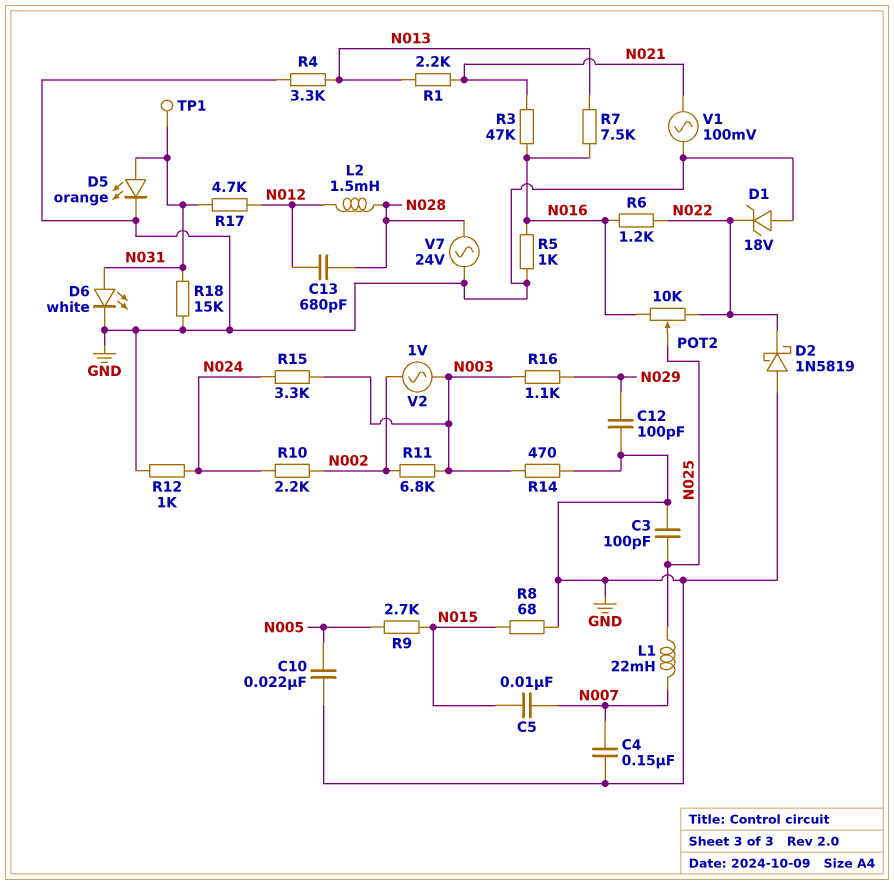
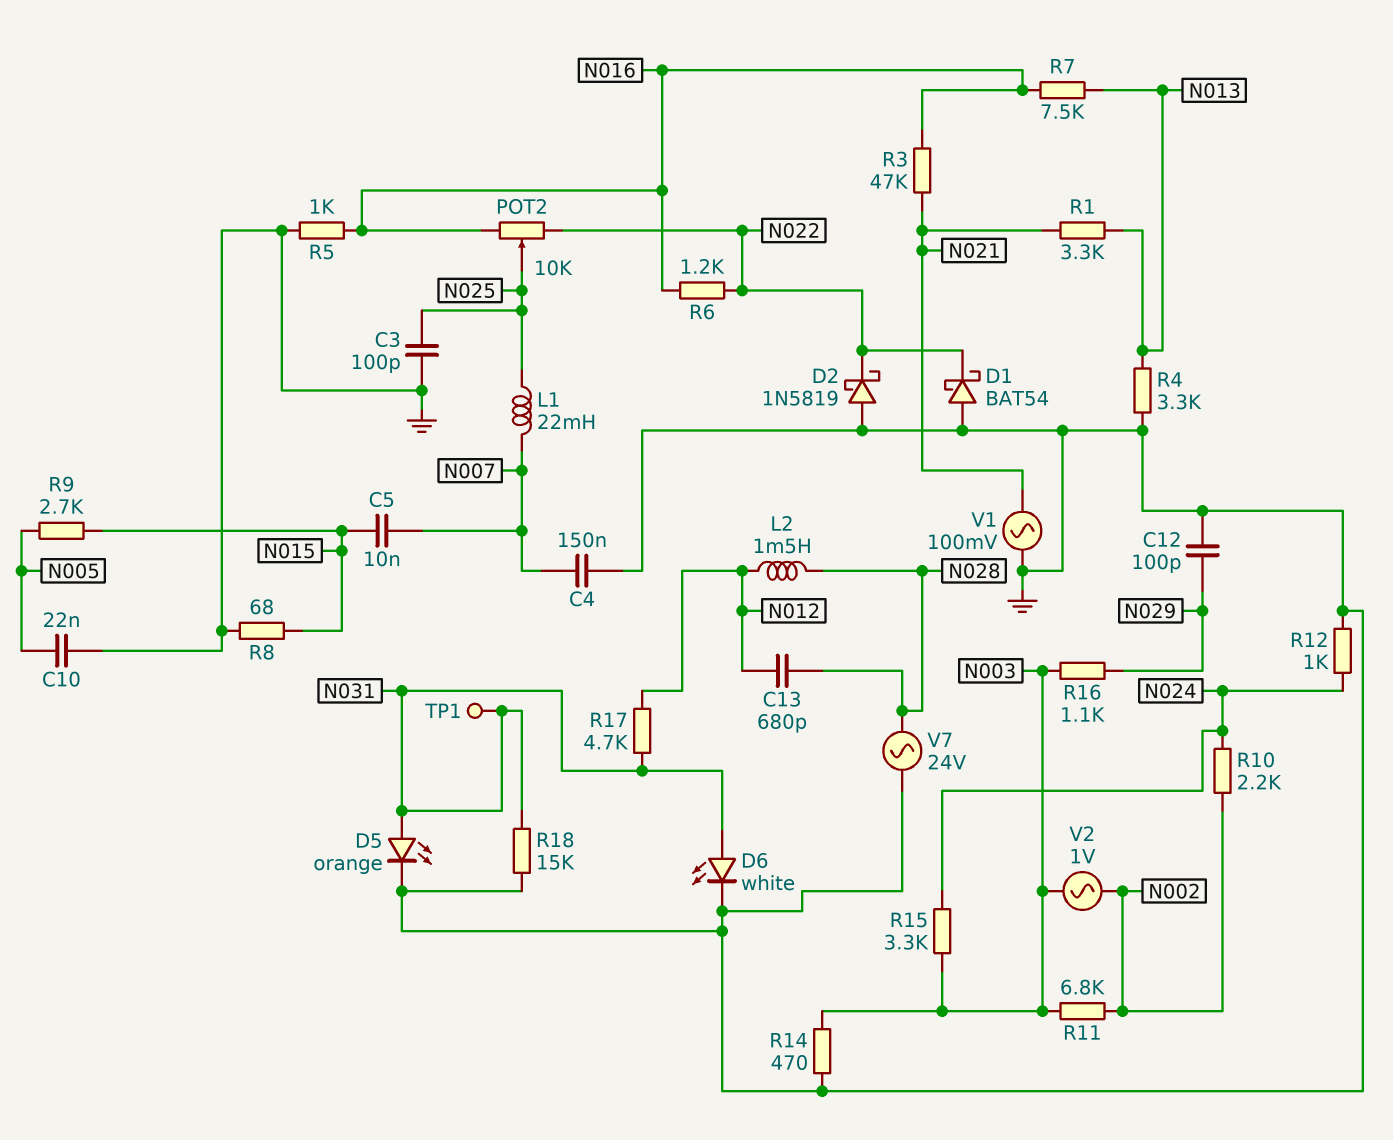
D1: zener 18V (A GND, K N022) -> schottky BAT54 (A GND, K N022)
R1: 2.2k (N013, N021) -> 3.3k (N013, N021)

